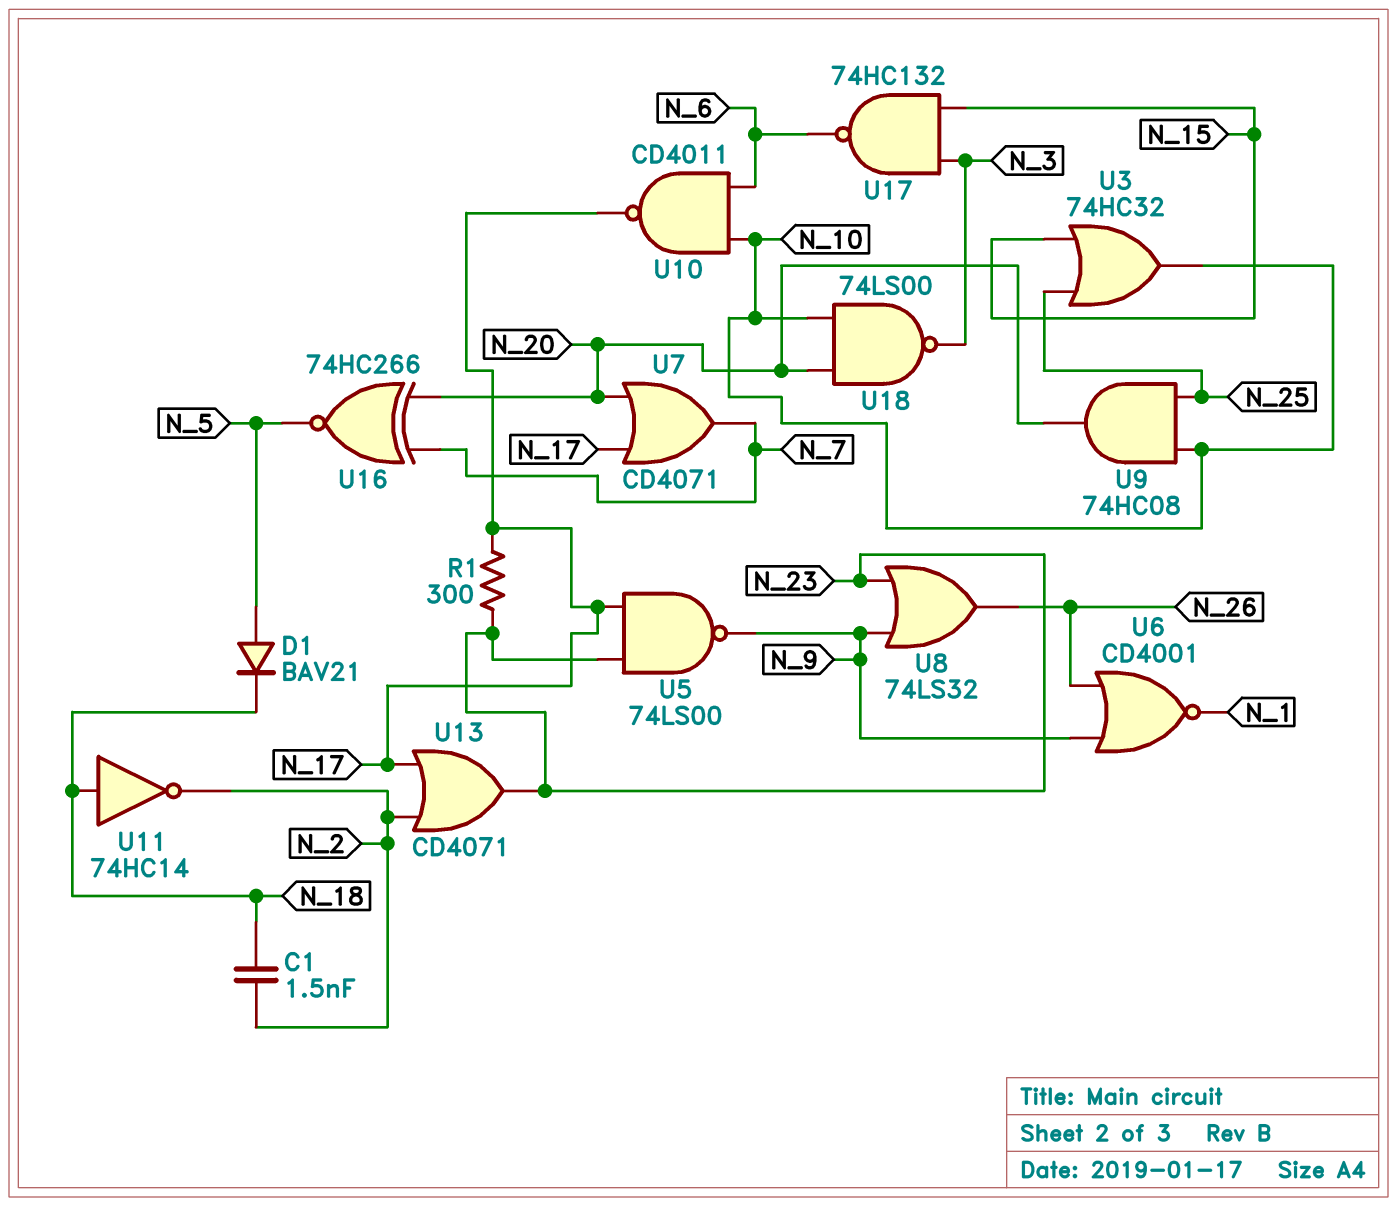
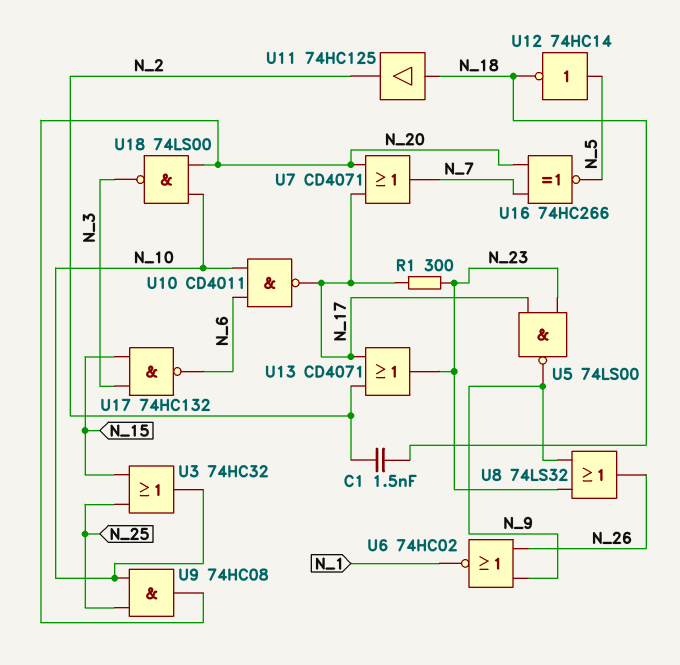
D1: diode BAV21 (A N_5, K N_18) -> none
U6: NOR CD4001 (in N_9, in N_26, out N_1) -> NOR 74HC02 (in N_9, in N_26, out N_1)
U11: NOT 74HC14 (in N_18, out N_2) -> buffer 74HC125 (in N_18, out N_2)
U12: none -> NOT 74HC14 (in N_5, out N_18)

